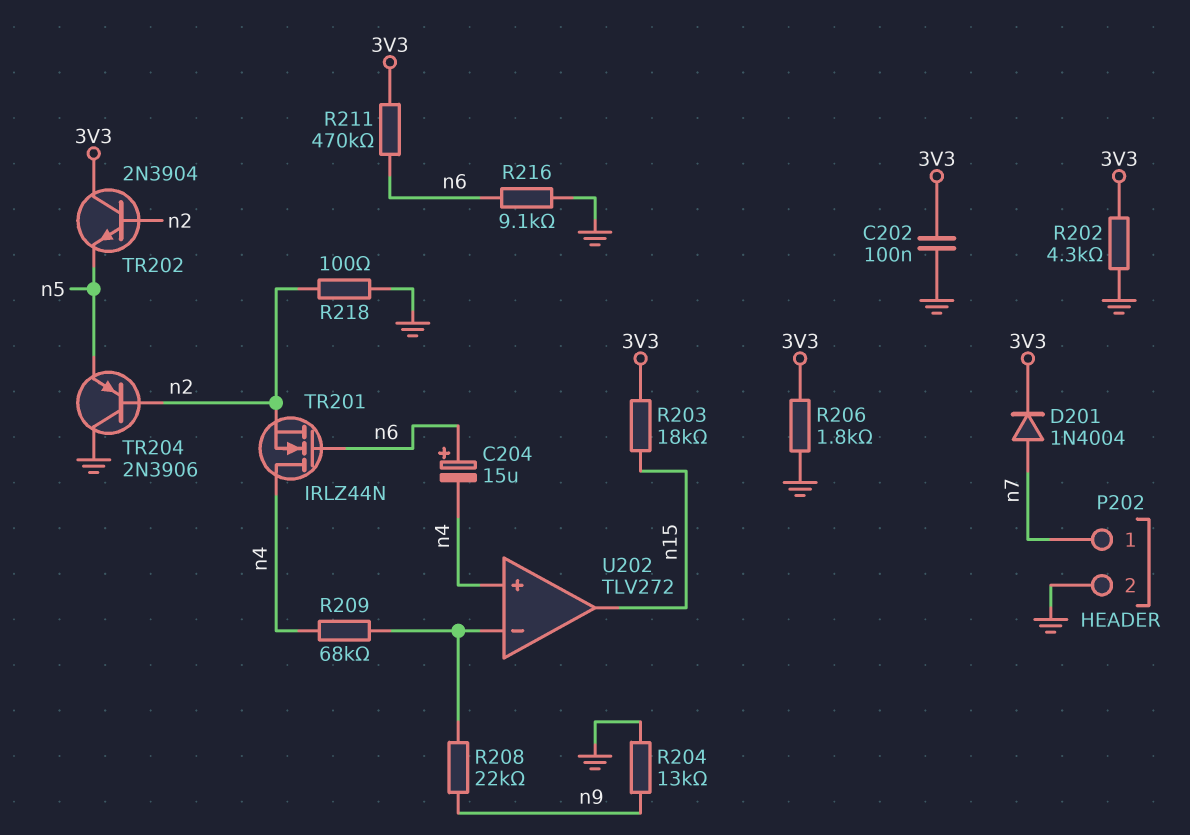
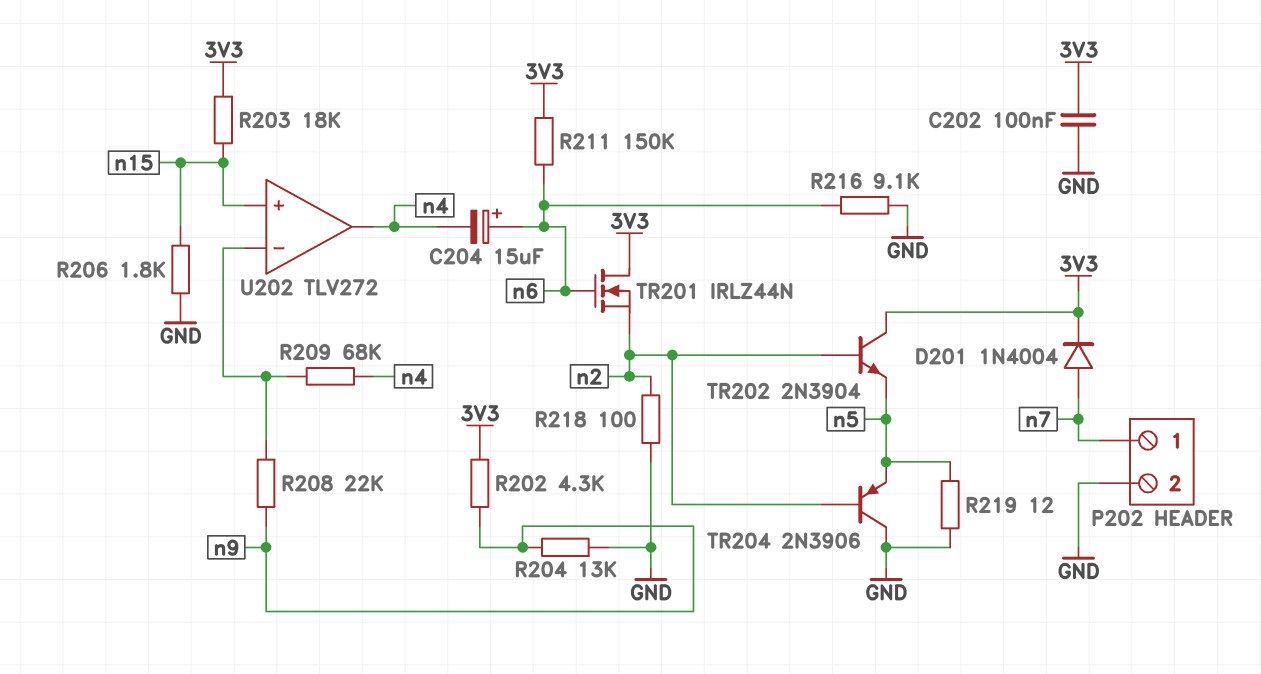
R202: 4.3k (3V3, GND) -> 4.3k (3V3, n9)
R206: 1.8k (3V3, GND) -> 1.8k (GND, n15)
R211: 470k (3V3, n6) -> 150k (3V3, n6)
R219: none -> 12 (GND, n5)
TR201: NMOS IRLZ44N (G n6, D n4, S n2) -> NMOS IRLZ44N (G n6, D 3V3, S n2)
U202 pin in+: n4 -> n15
U202 pin out: n15 -> n4

